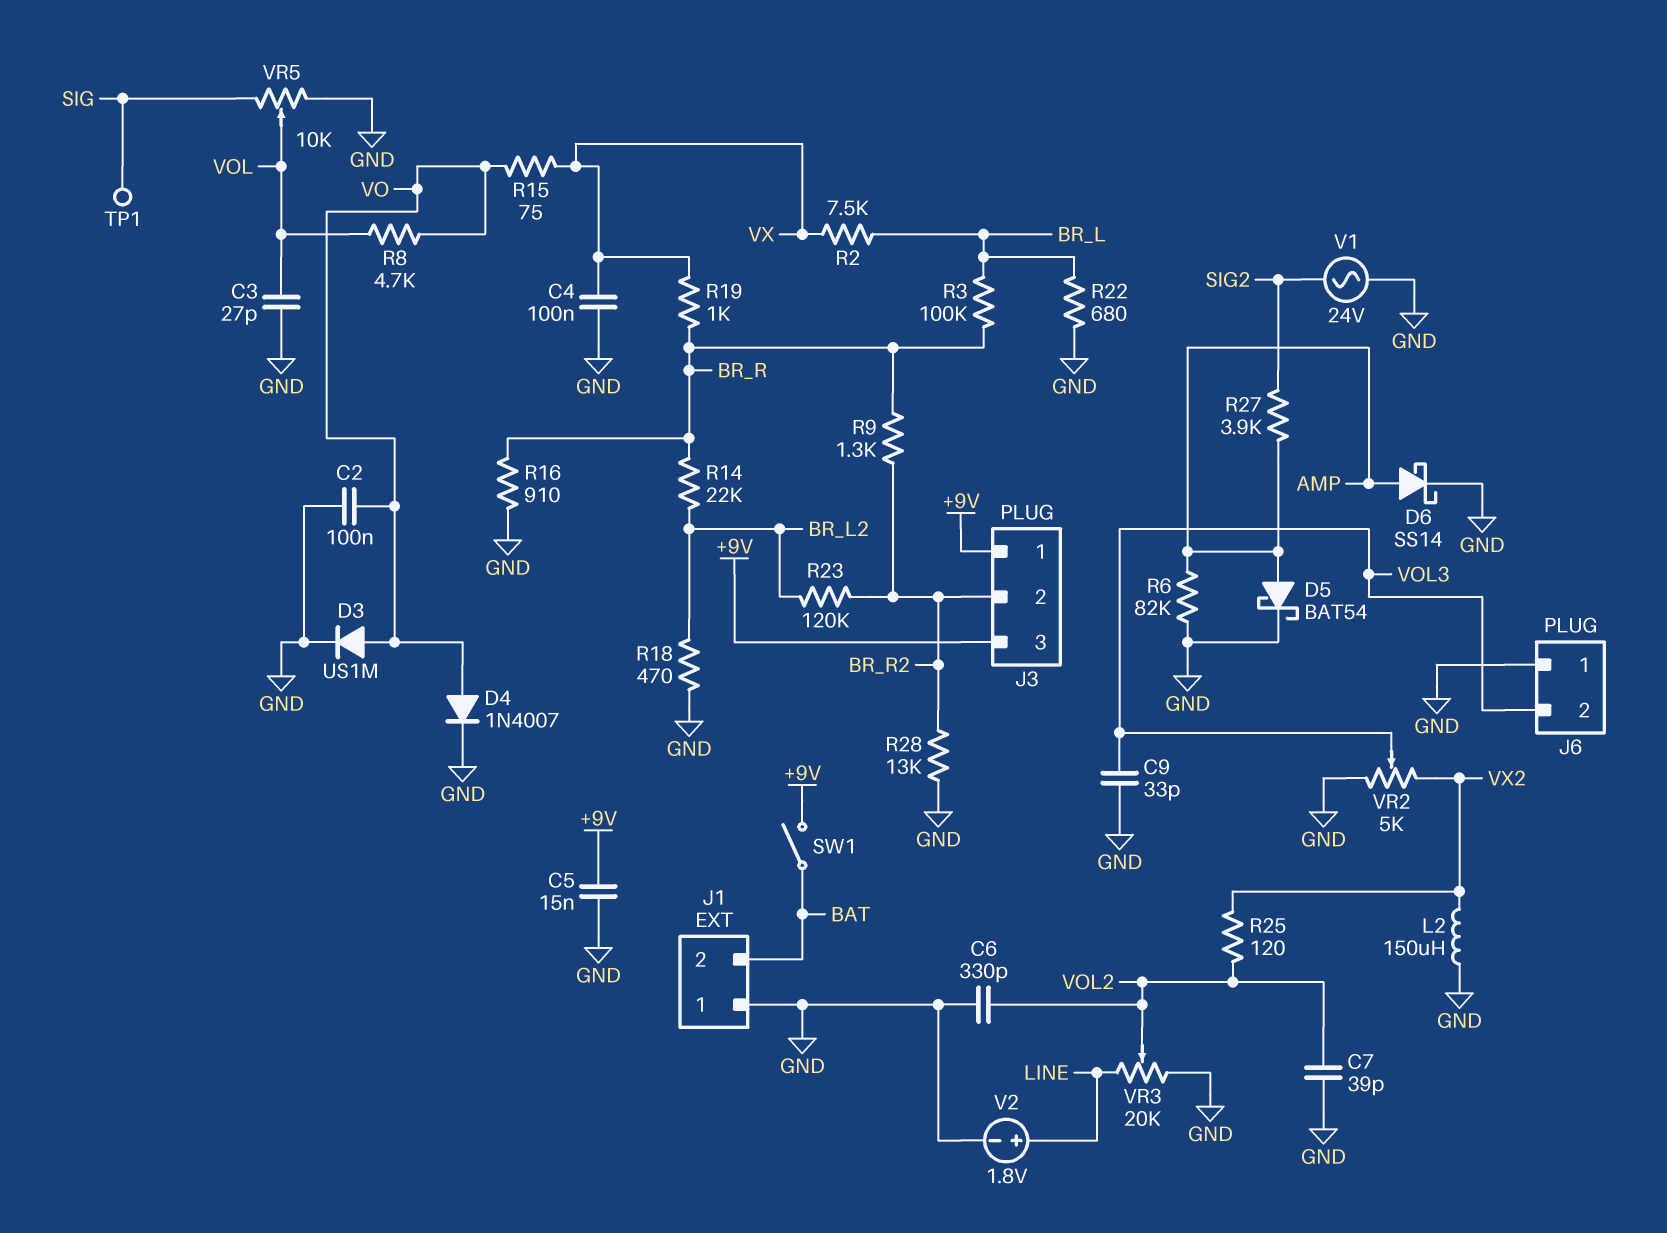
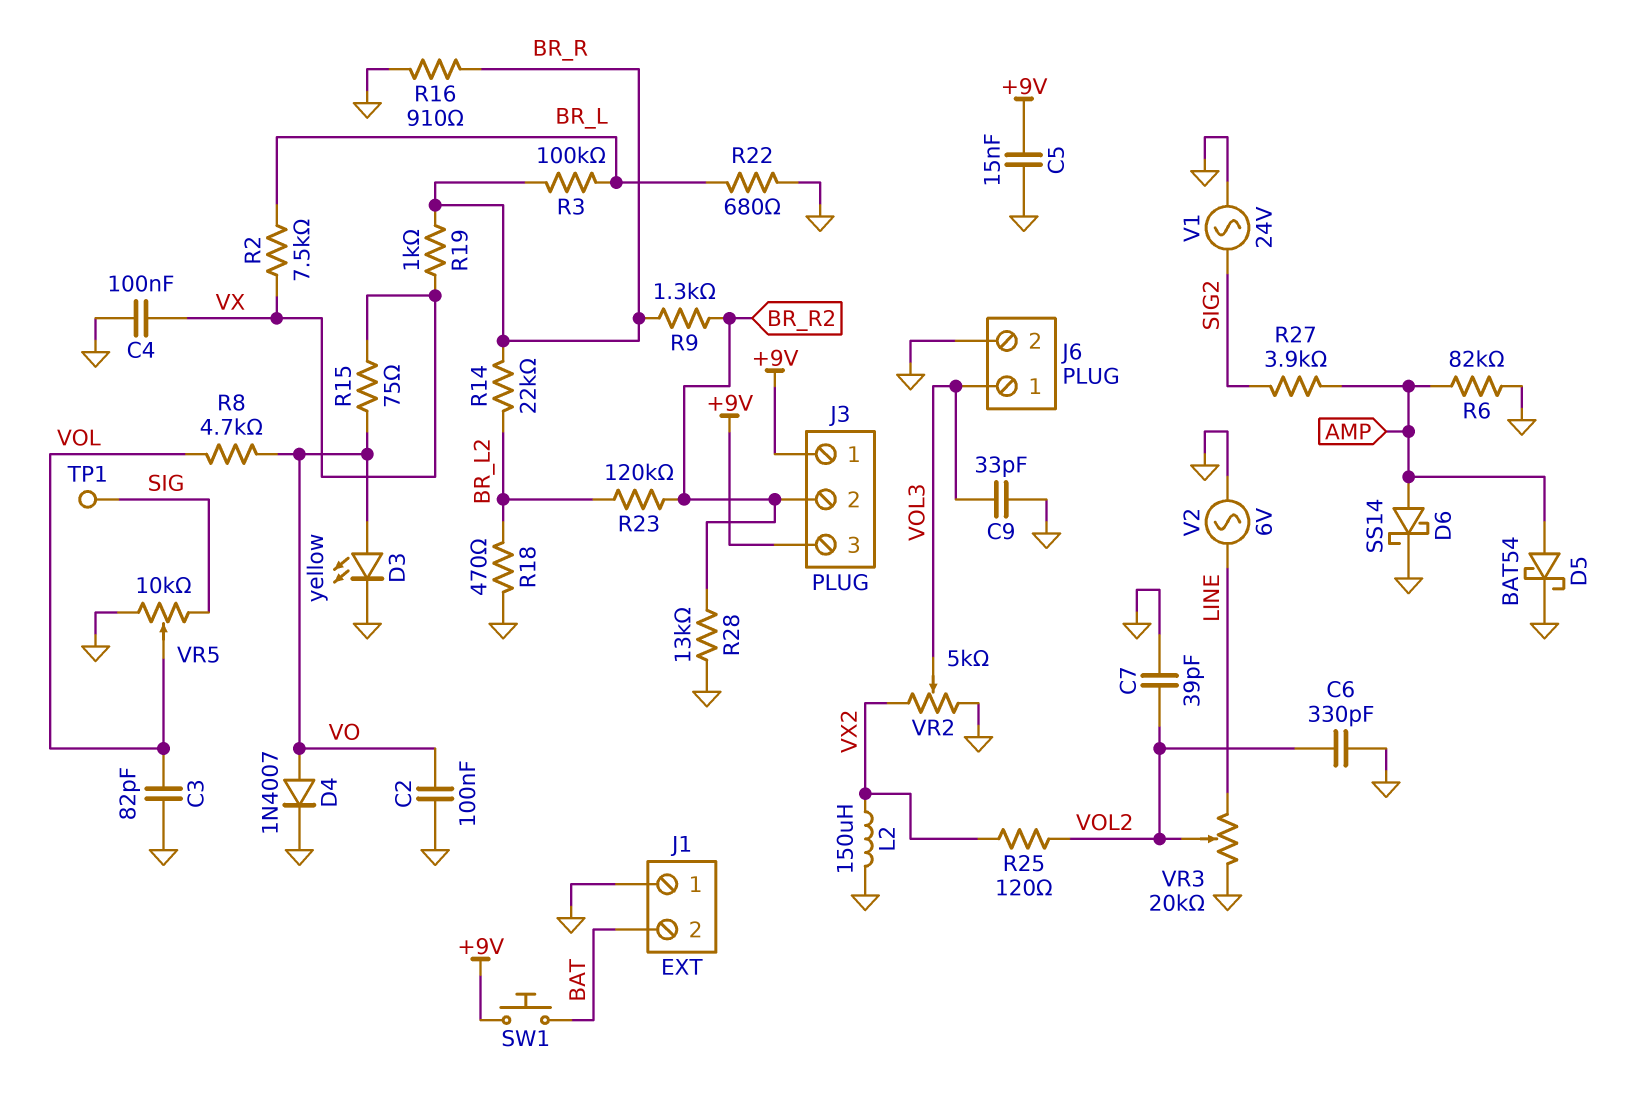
C3: 27pF (GND, VOL) -> 82pF (GND, VOL)
D3: diode US1M (A VO, K GND) -> LED yellow (A VO, K GND)
J6 pin 1: GND -> VOL3
J6 pin 2: VOL3 -> GND
SW1: switch (+9V, BAT) -> button (+9V, BAT)
V2: 1.8V (plus LINE, minus GND) -> AC 6V (GND, LINE)

